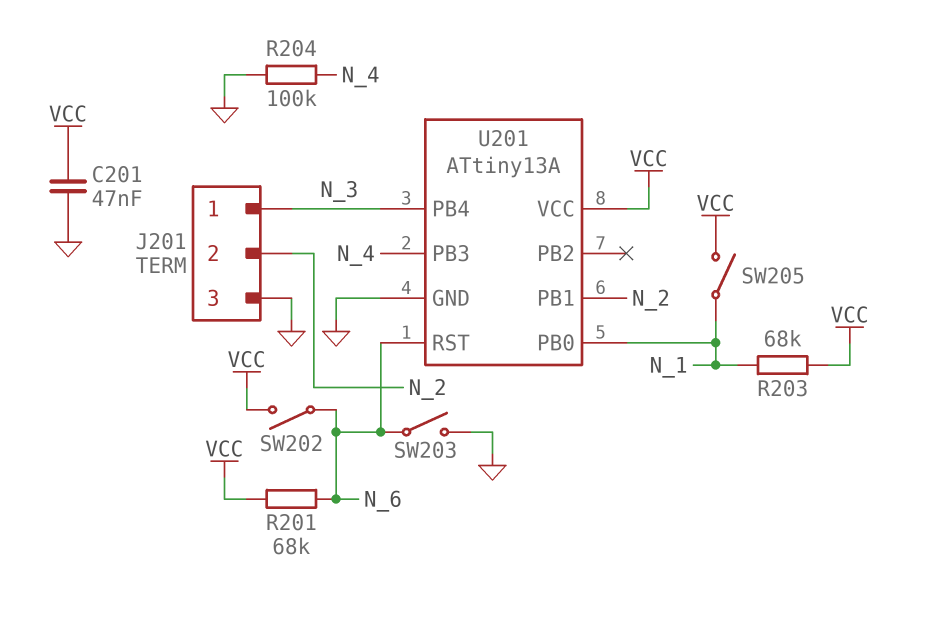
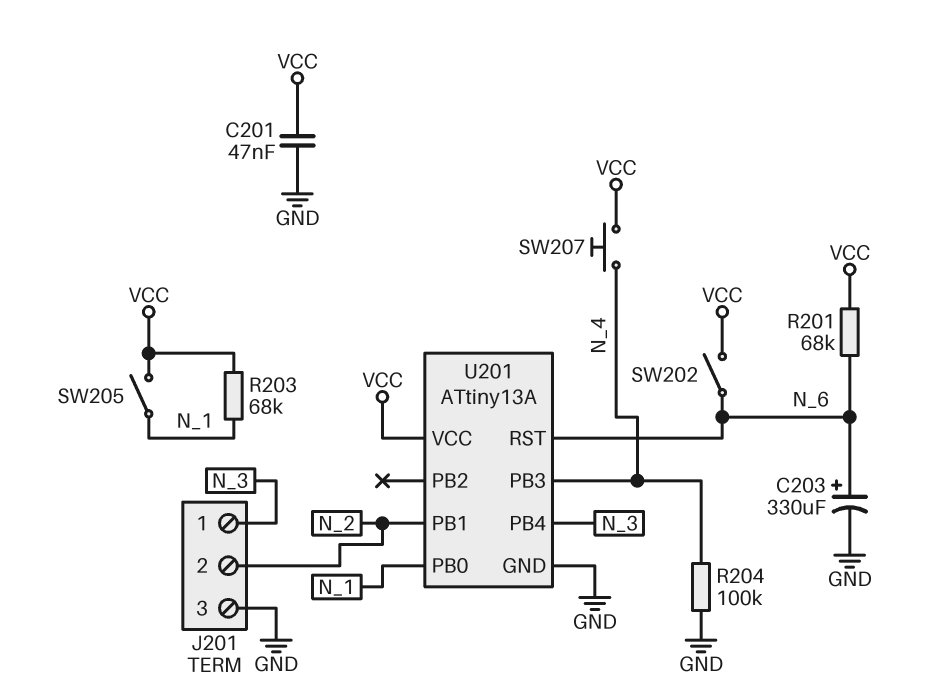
C203: none -> 330uF (plus N_6, minus GND)
SW203: switch (GND, N_6) -> none
SW207: none -> button (N_4, VCC)

